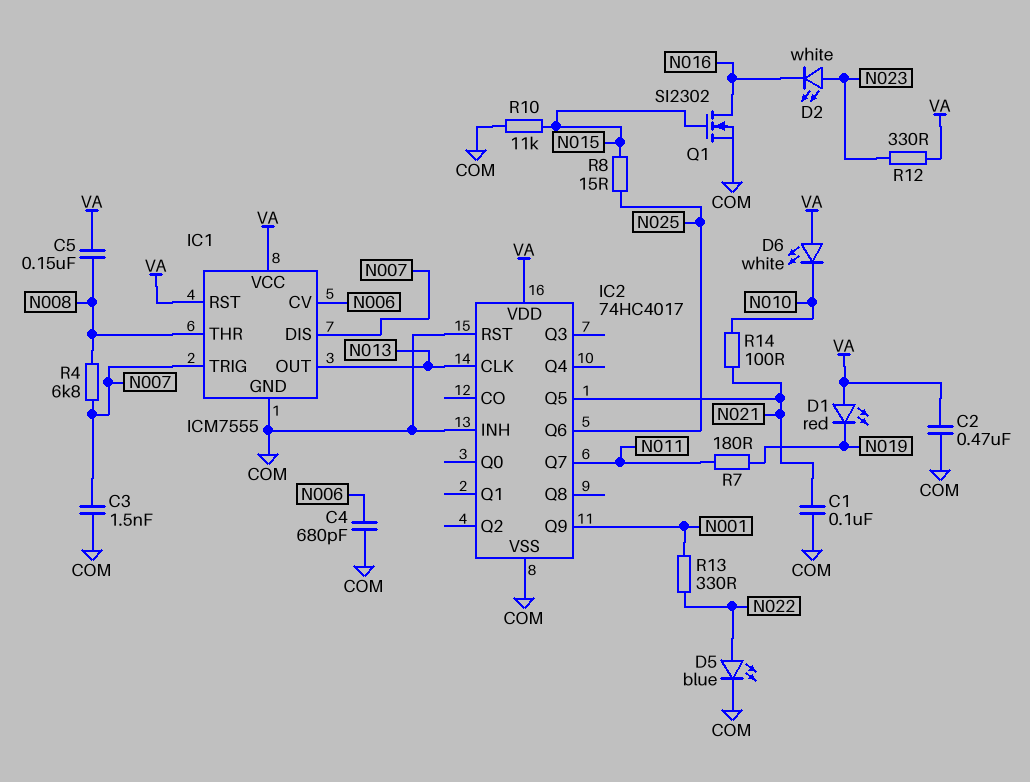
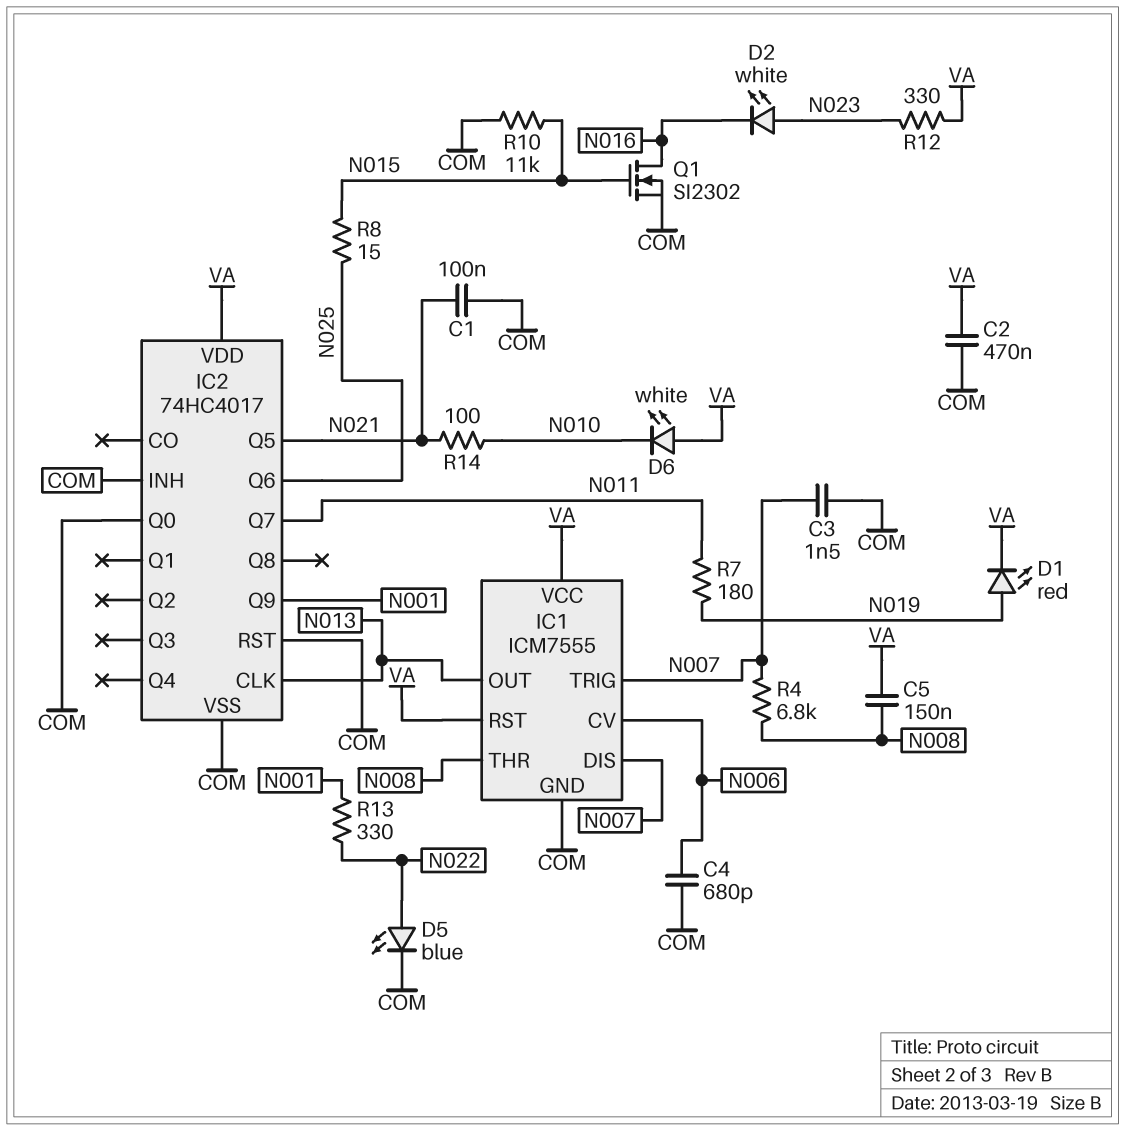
D1: LED red (A VA, K N019) -> LED red (A N019, K VA)
IC2 pin Q0: none -> COM

